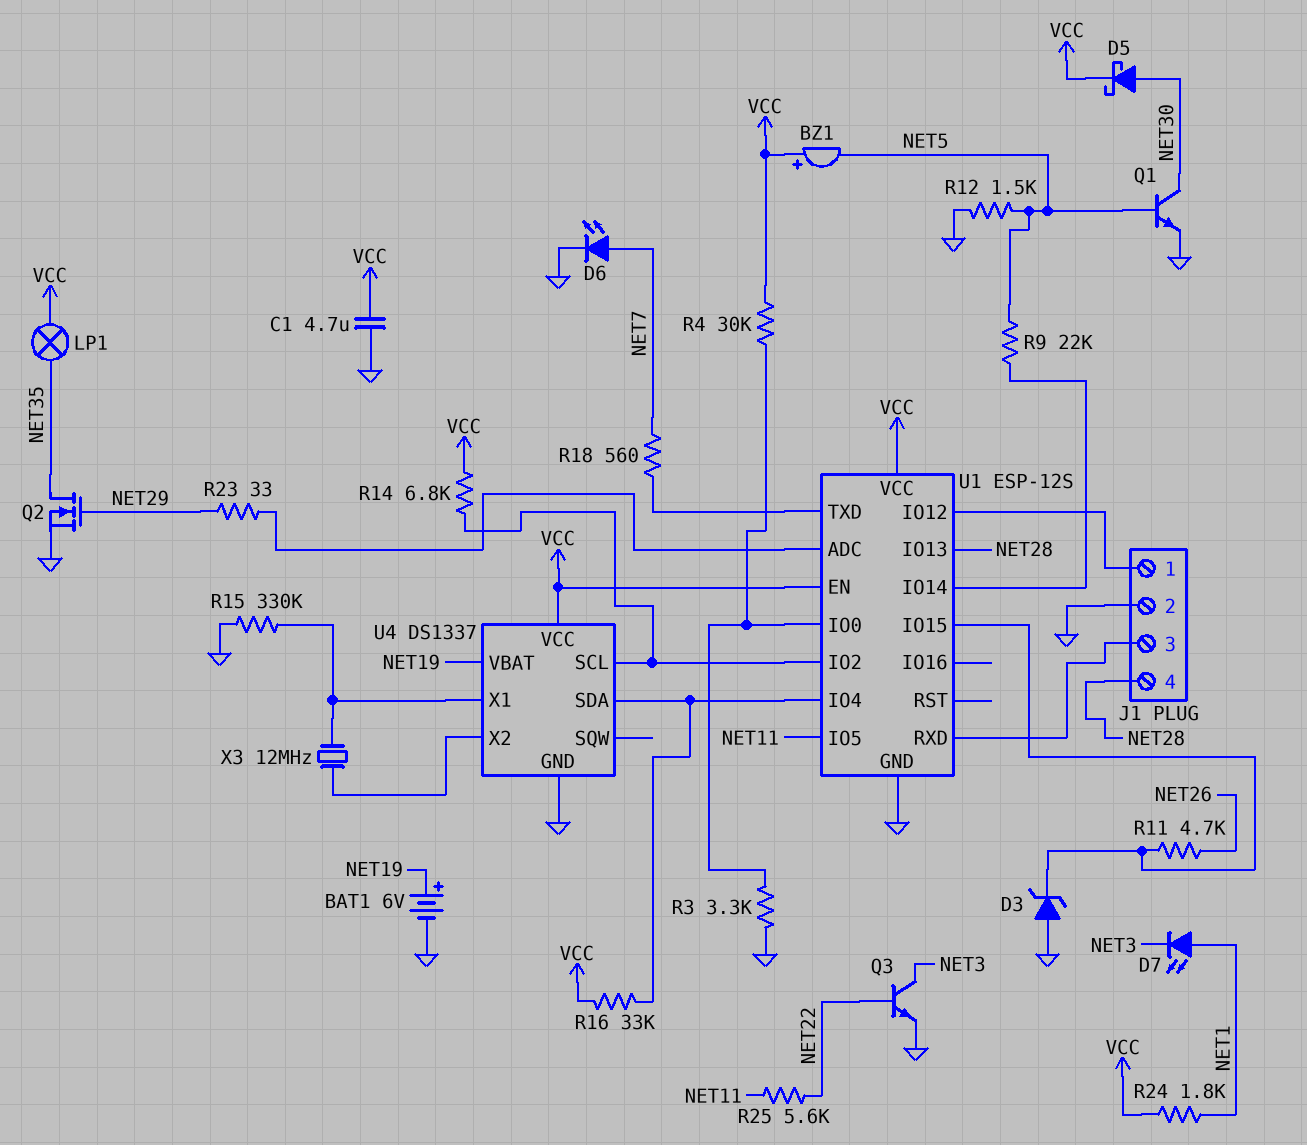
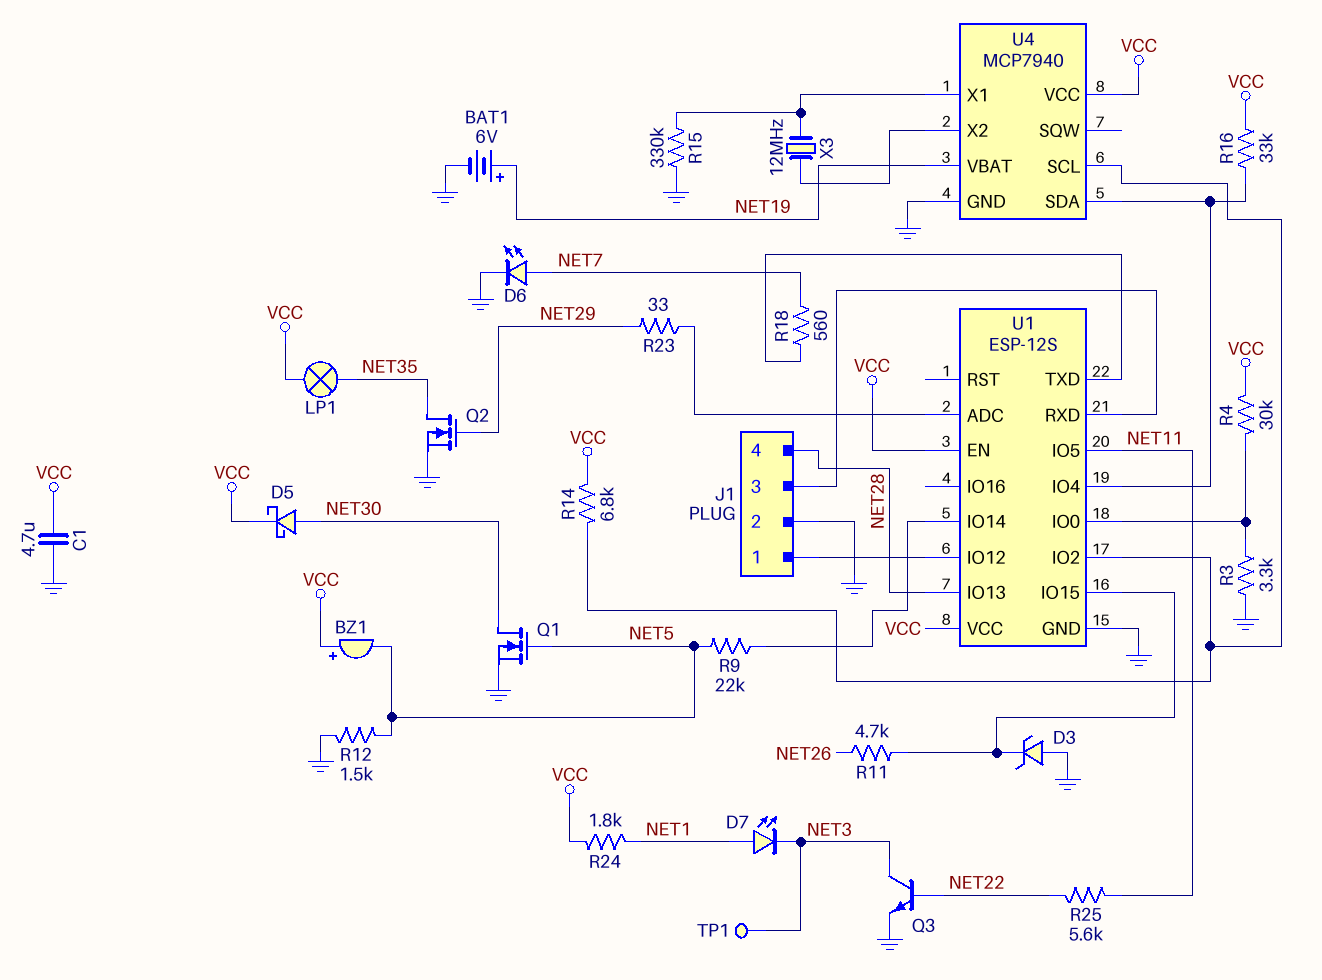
Q1: NPN (B NET5, C NET30, E GND) -> NMOS (G NET5, D NET30, S GND)
TP1: none -> test point (NET3)
U4: DS1337 -> MCP7940

